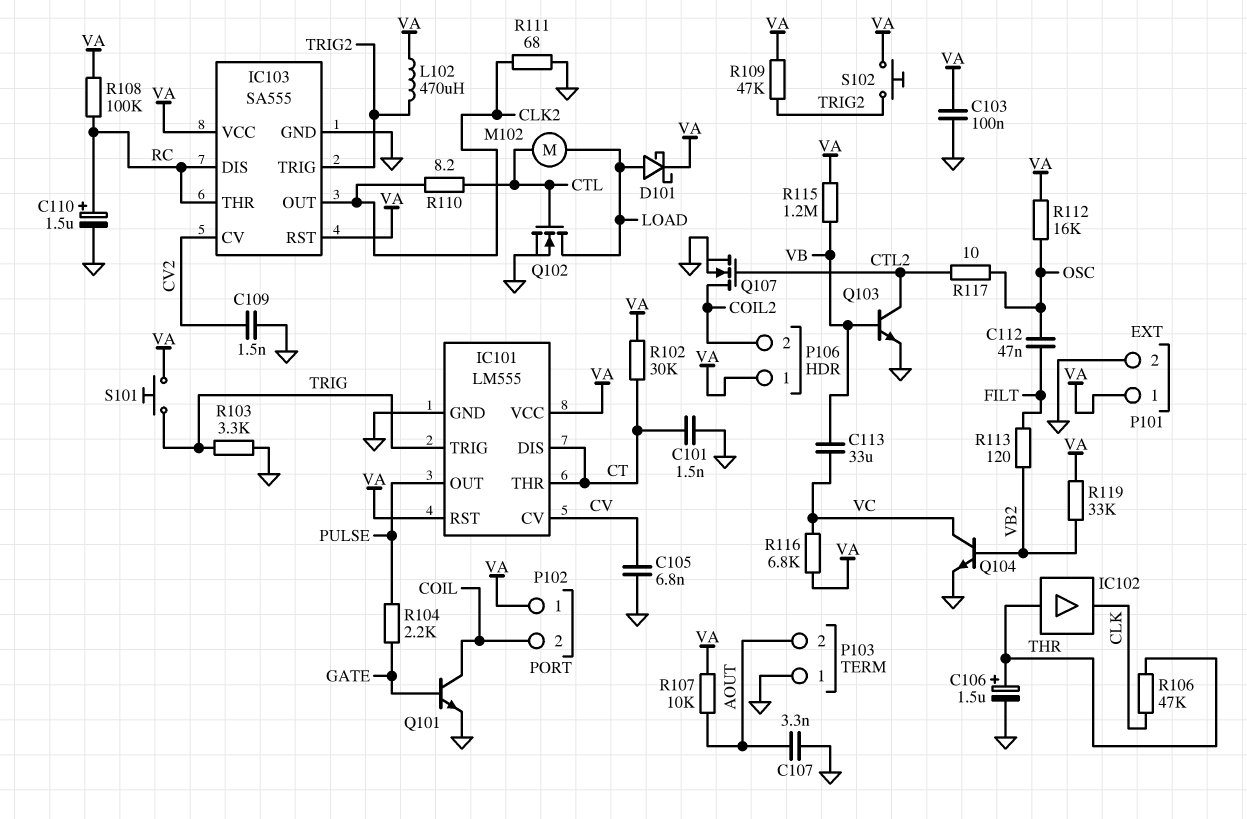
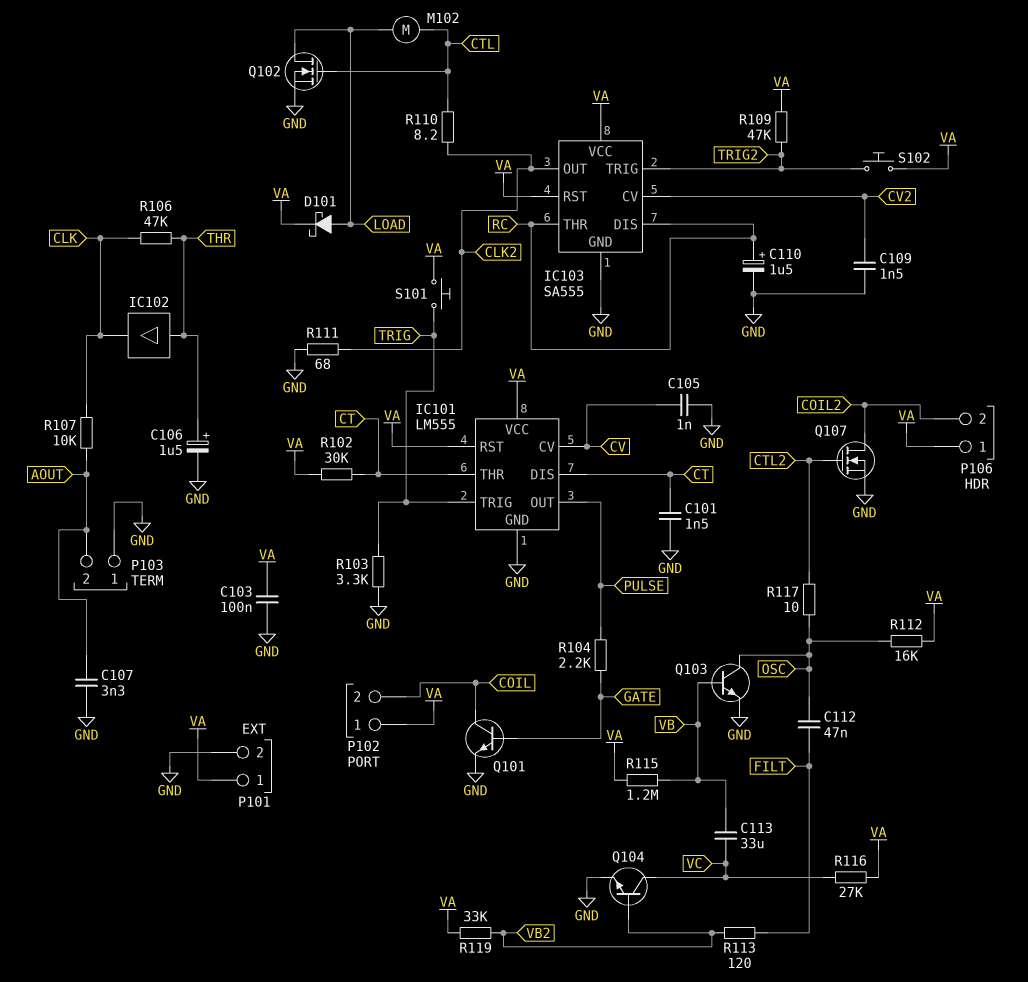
C105: 6.8nF (CV, GND) -> 1nF (CV, GND)
L102: 470uH (TRIG2, VA) -> none
Q103: NPN (B VB, C CTL2, E GND) -> NPN (B VB, C OSC, E GND)
R107: 10k (AOUT, VA) -> 10k (AOUT, CLK)
R108: 100k (RC, VA) -> none
R116: 6.8k (VA, VC) -> 27k (VA, VC)

